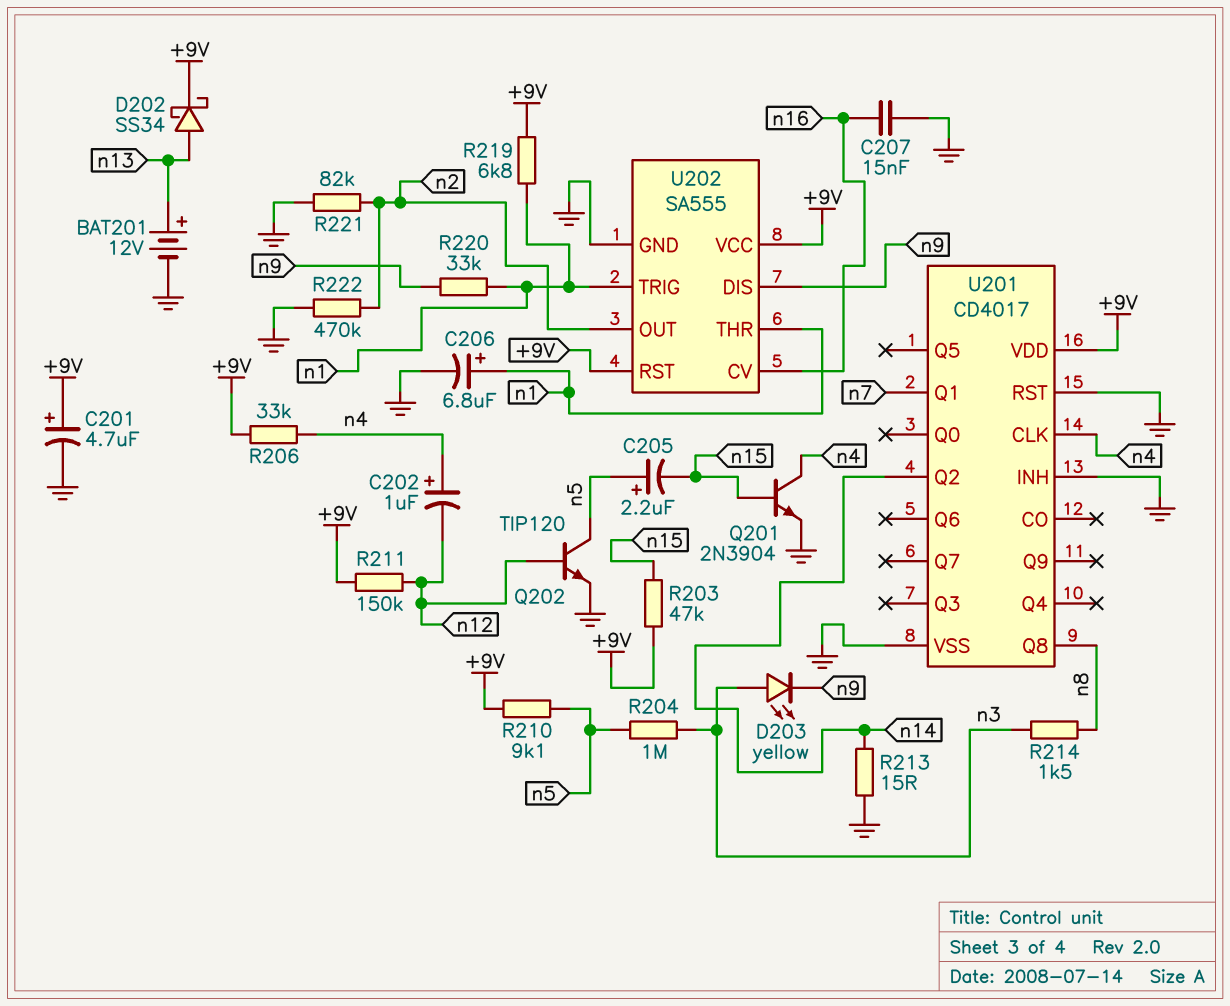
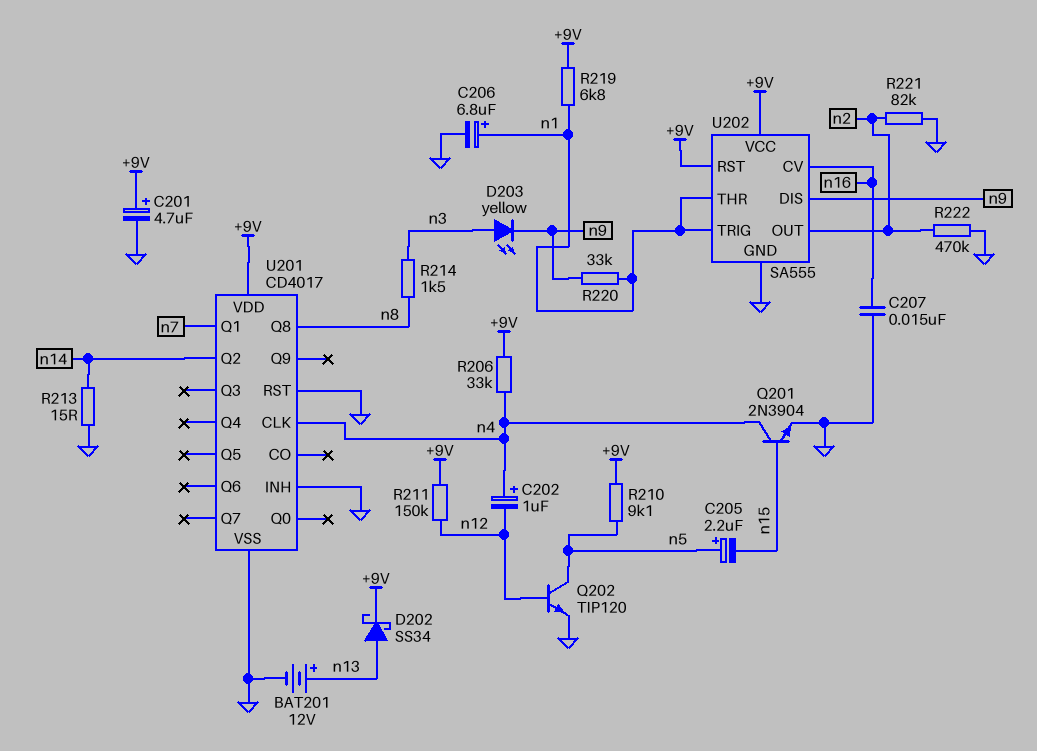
R203: 47k (+9V, n15) -> none
R204: 1M (n3, n5) -> none

